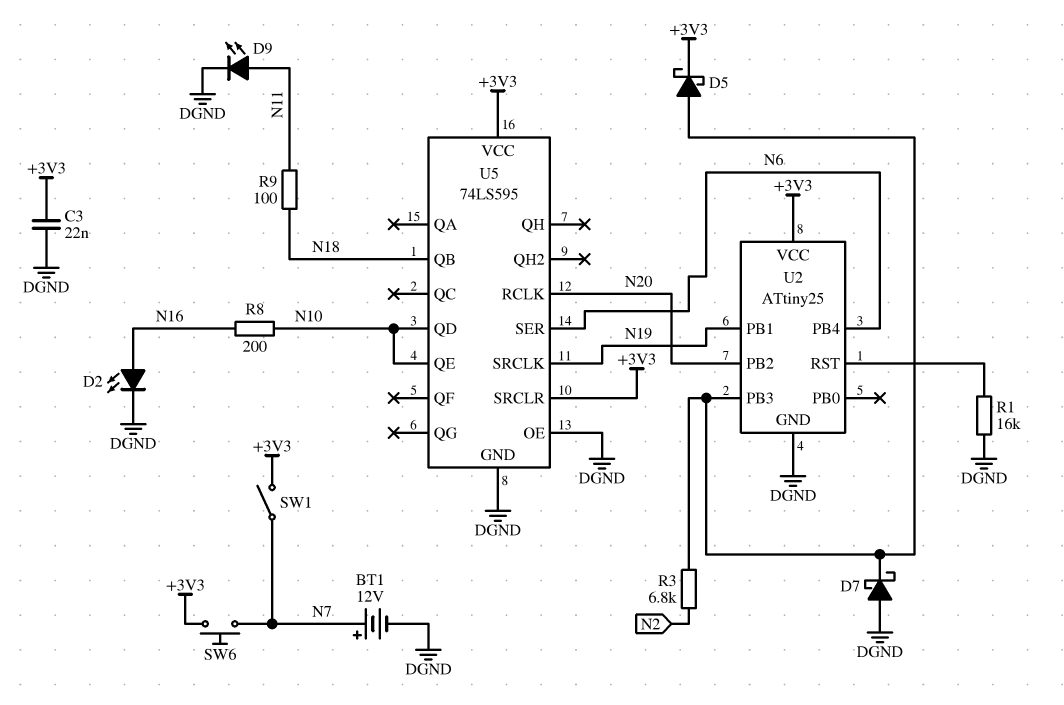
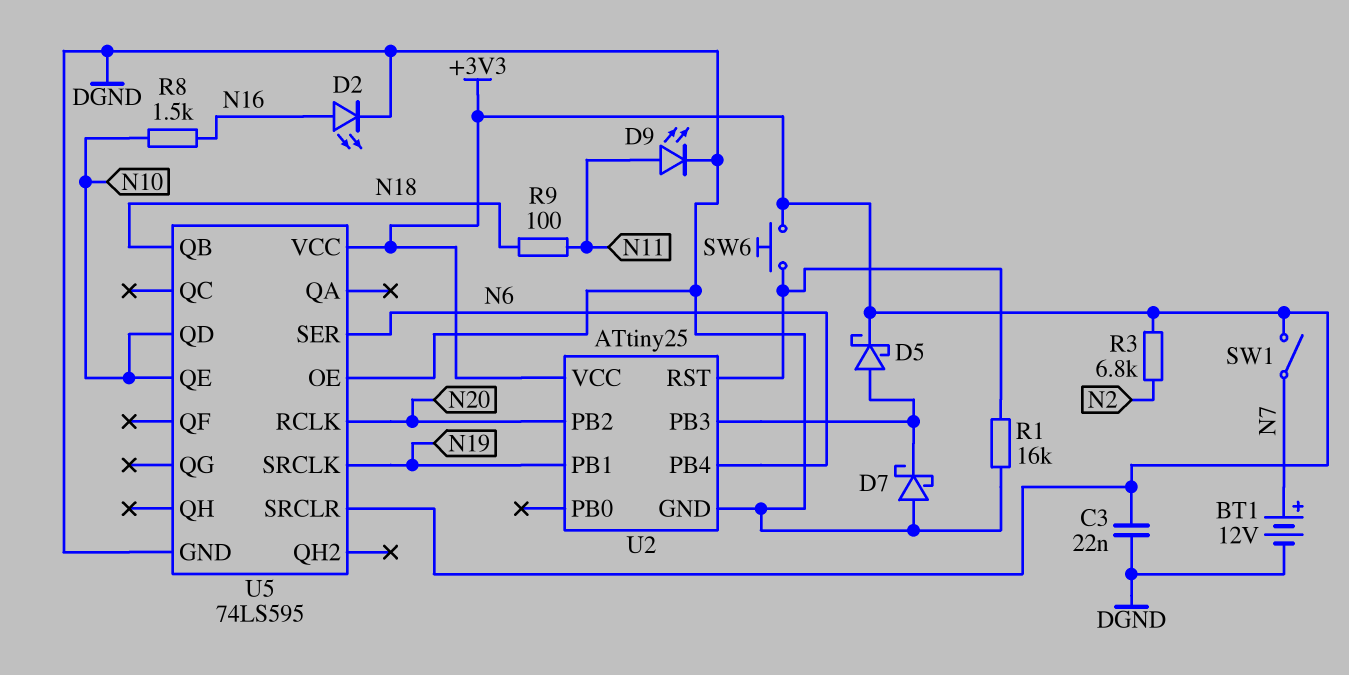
R3: 6.8k (N2, U2/PB3) -> 6.8k (+3V3, N2)
R8: 200 (N10, N16) -> 1.5k (N10, N16)
SW6: button (+3V3, N7) -> button (+3V3, U2/RST)

